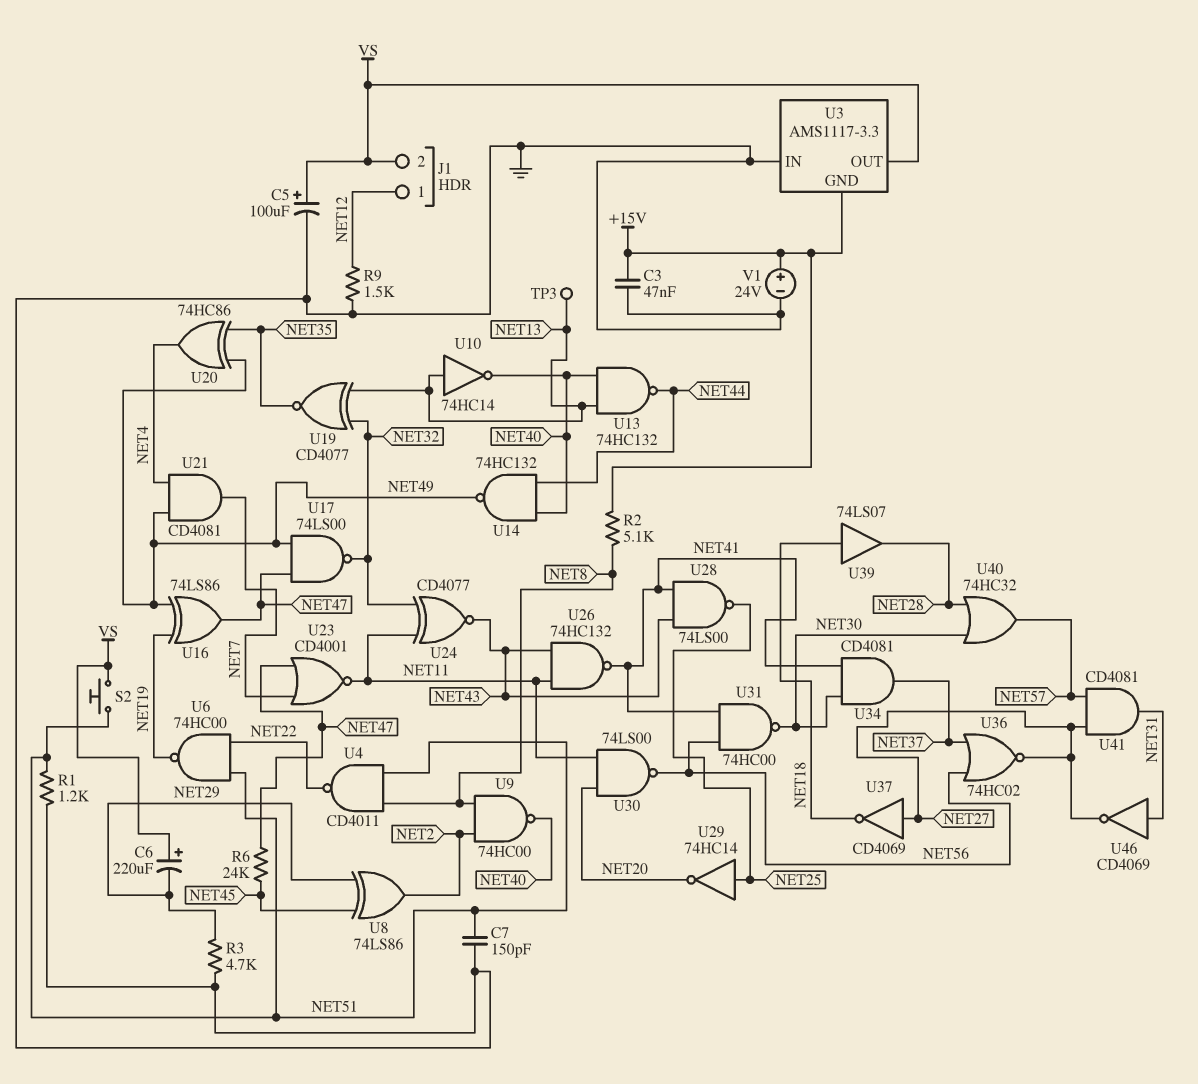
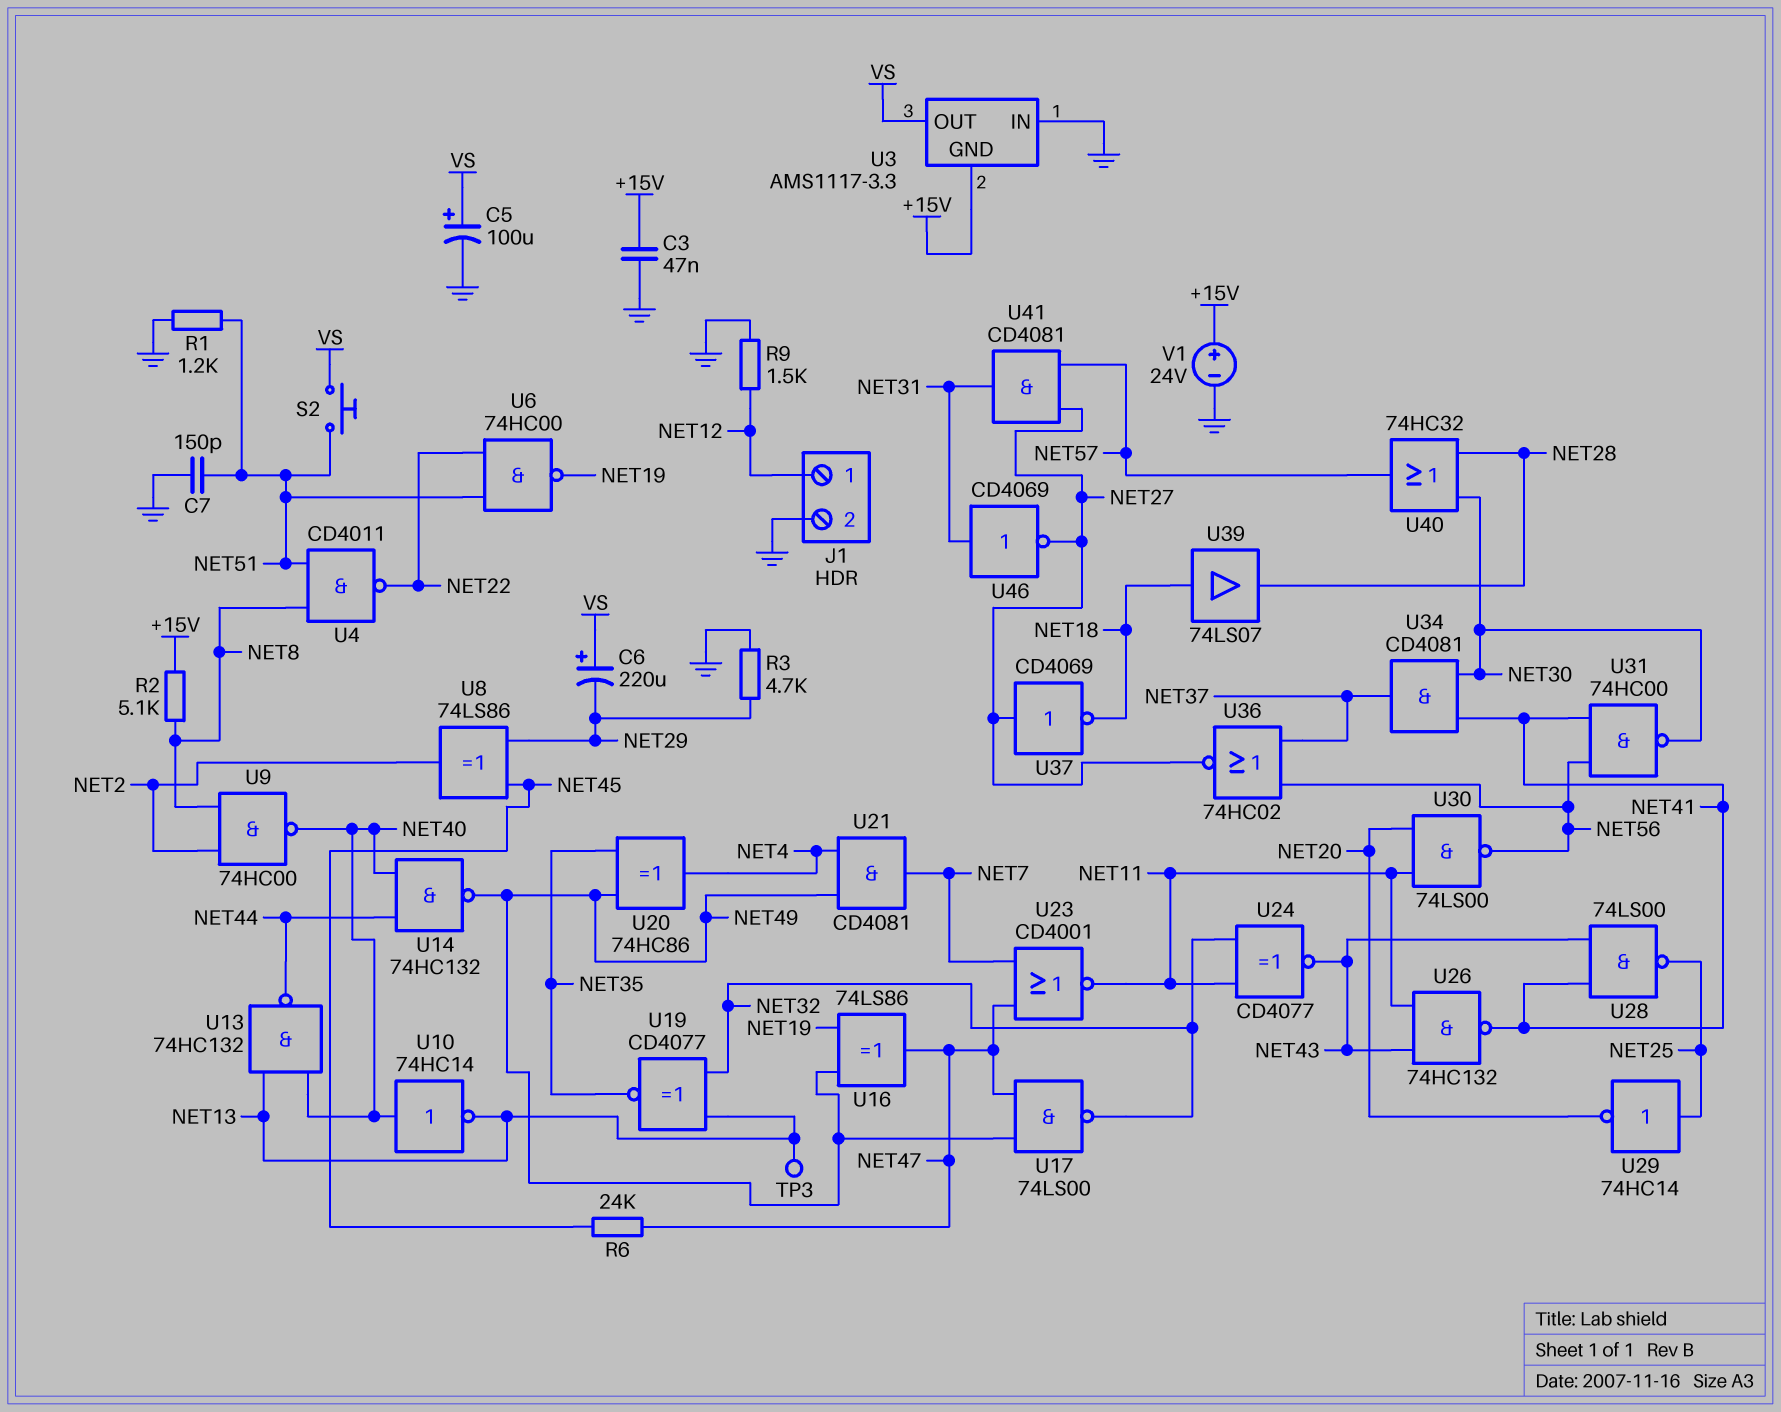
J1 pin 2: VS -> GND
U10: NOT 74HC14 (in NET13, out NET40) -> NOT 74HC14 (in NET40, out NET13)

